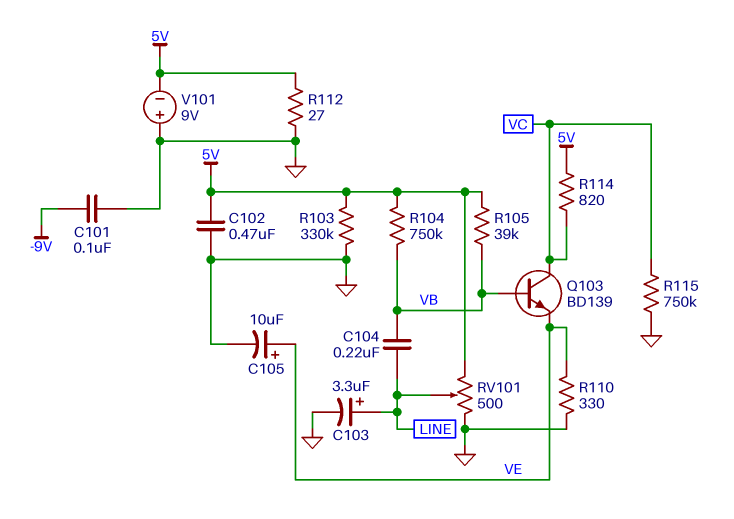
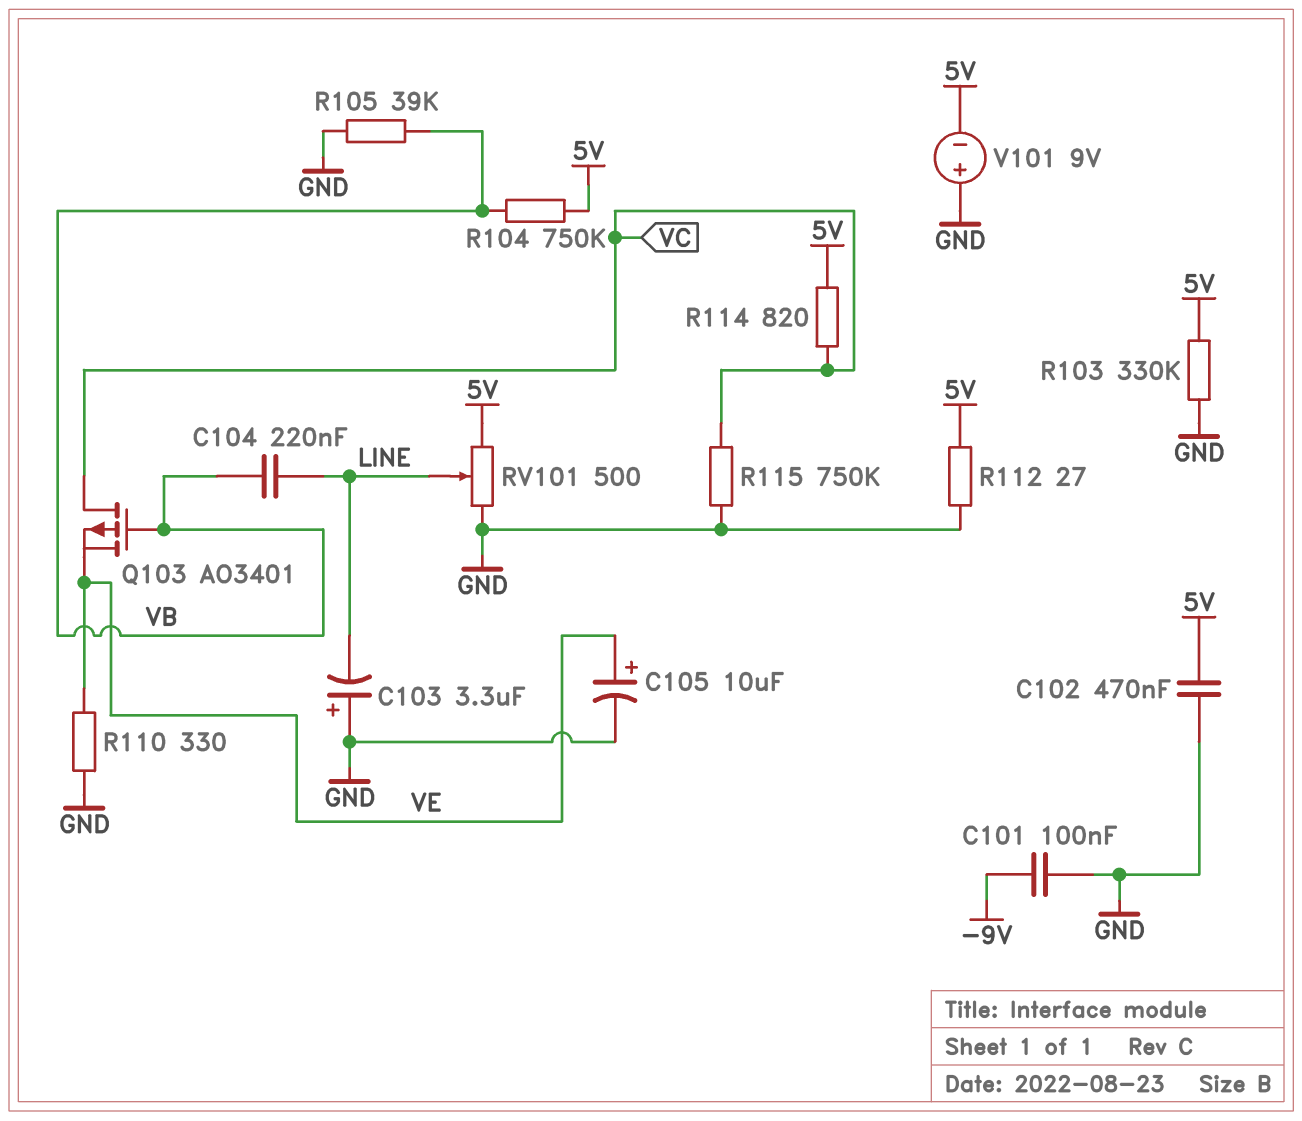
C103: 3.3uF (plus LINE, minus GND) -> 3.3uF (plus GND, minus LINE)
Q103: NPN BD139 (B VB, C VC, E VE) -> PMOS AO3401 (G VB, D VC, S VE)
R105: 39k (5V, VB) -> 39k (GND, VB)

